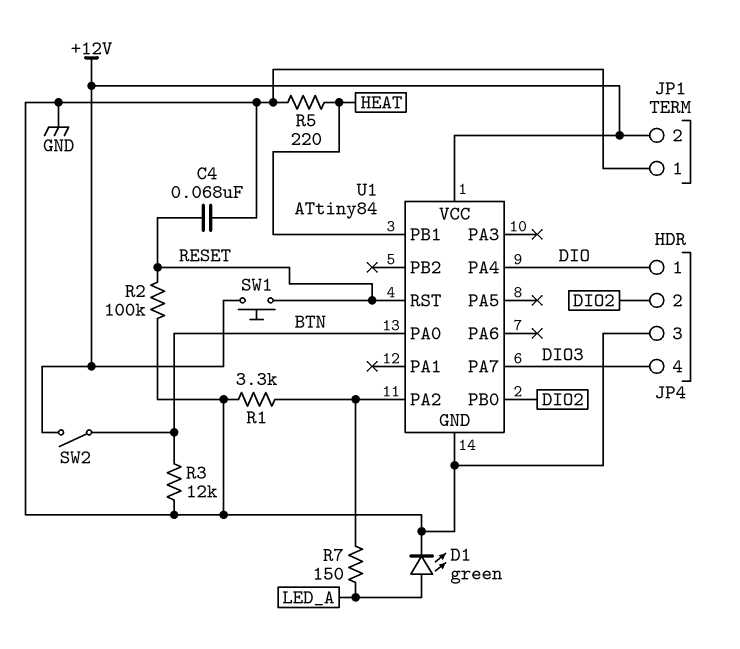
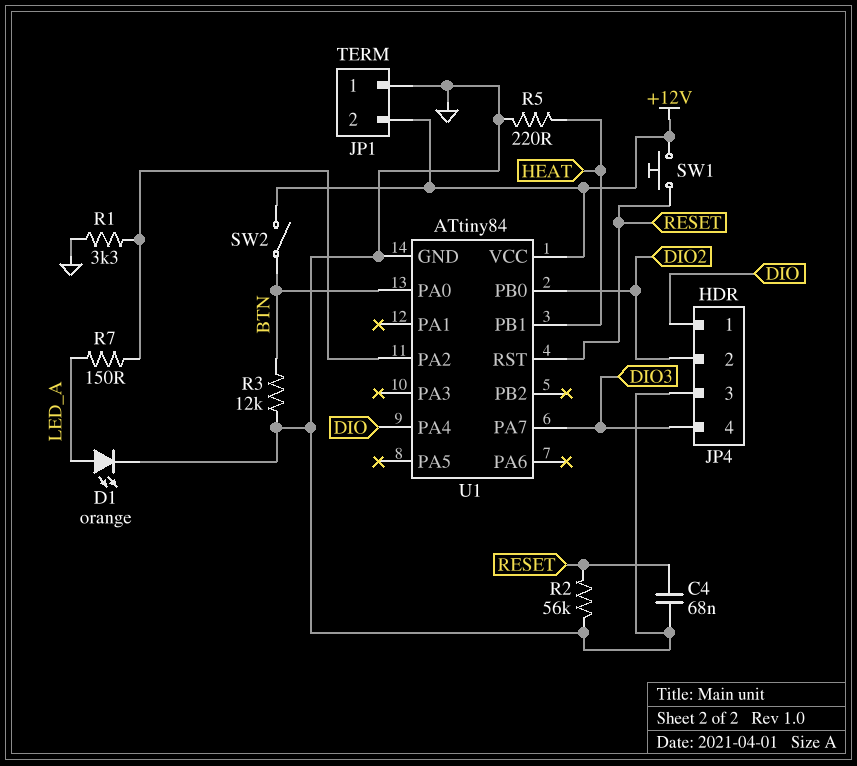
D1: LED green (A LED_A, K GND) -> LED orange (A LED_A, K GND)
R2: 100k (GND, RESET) -> 56k (GND, RESET)

